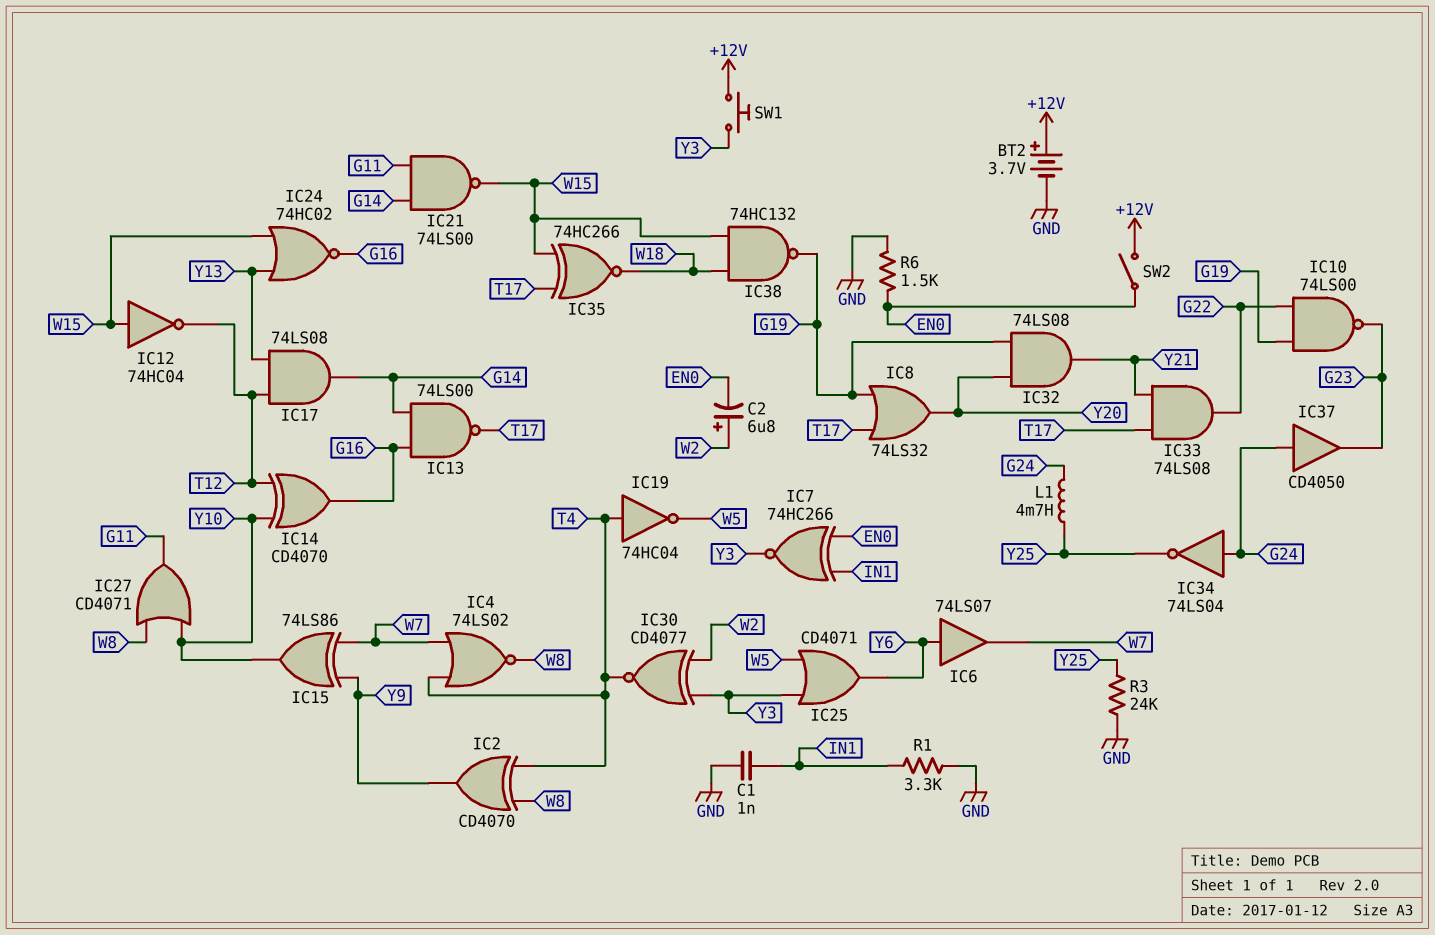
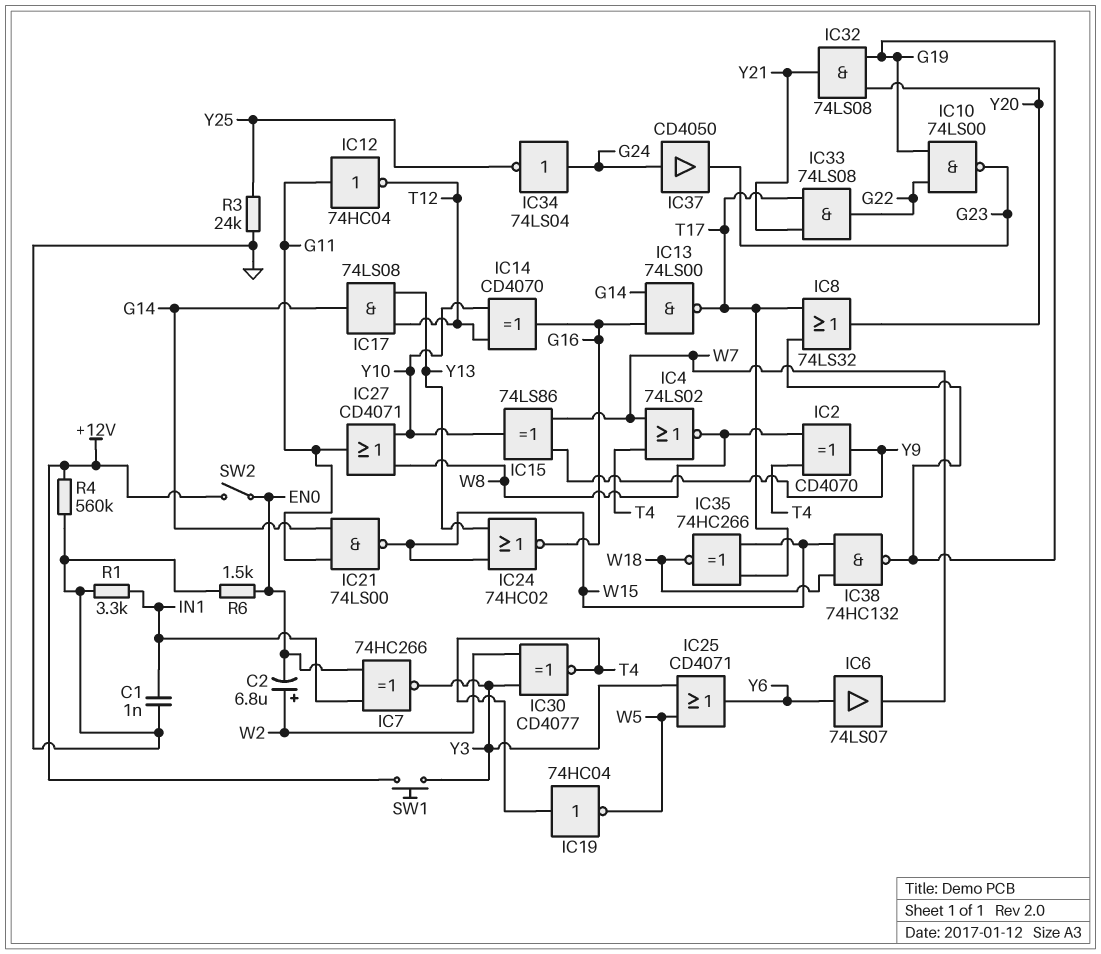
BT2: 3.7V (plus +12V, minus GND) -> none
IC12: NOT 74HC04 (in W15, out T12) -> NOT 74HC04 (in G11, out T12)
L1: 4.7mH (G24, Y25) -> none
R4: none -> 560k (+12V, GND)

